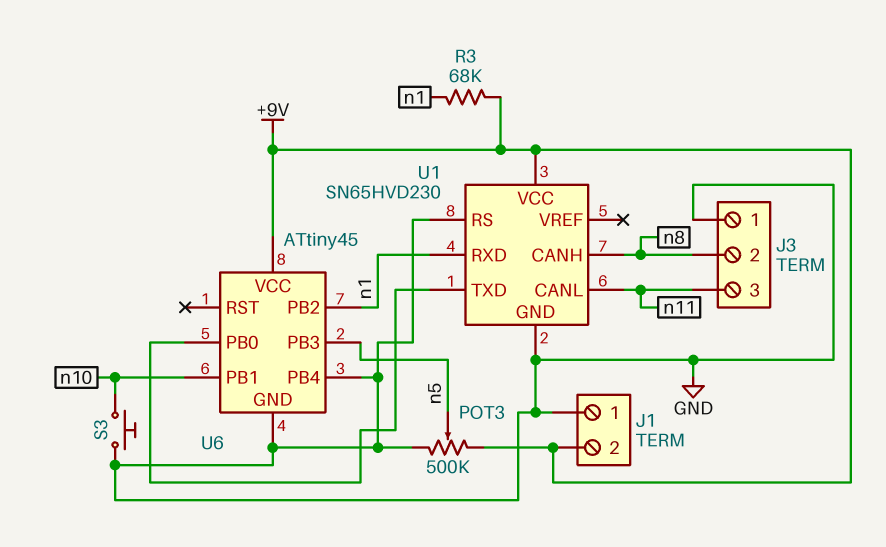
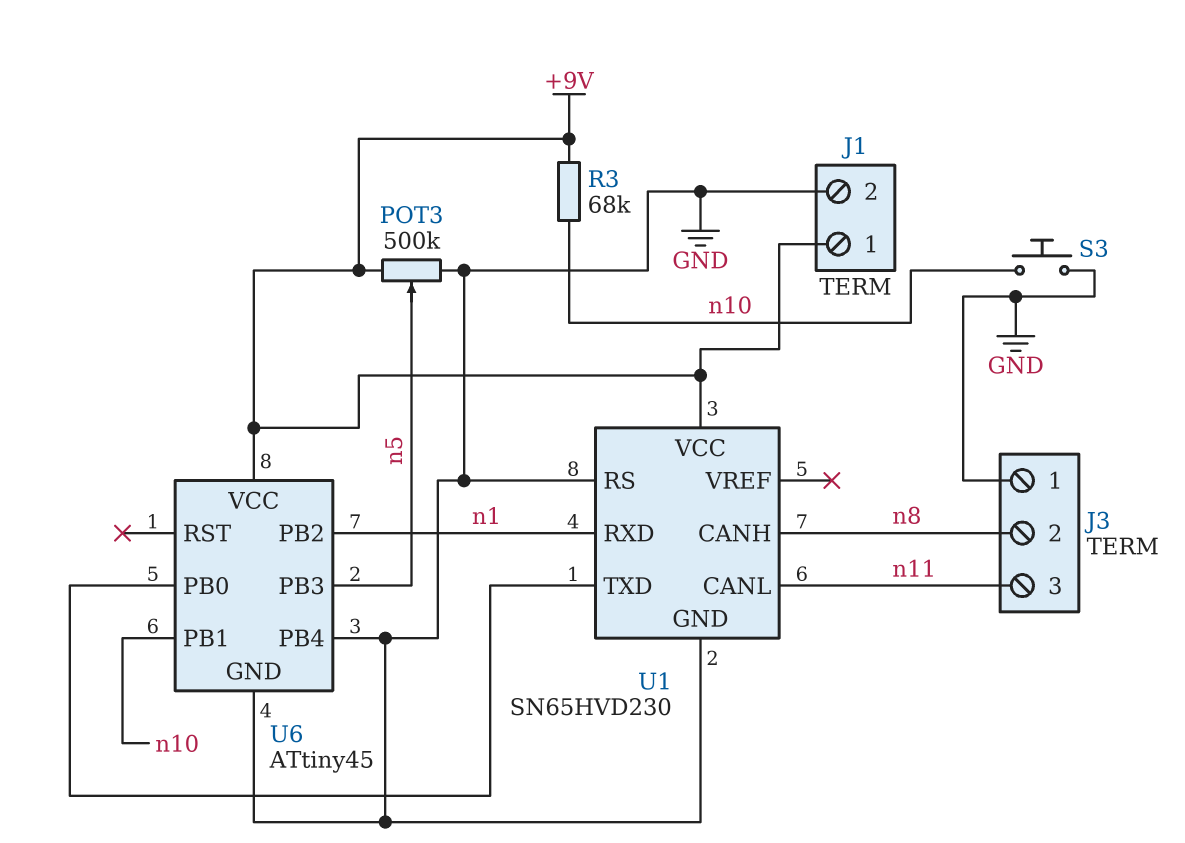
J1 pin 1: GND -> +9V
J1 pin 2: +9V -> GND
R3: 68k (+9V, n1) -> 68k (+9V, n10)

